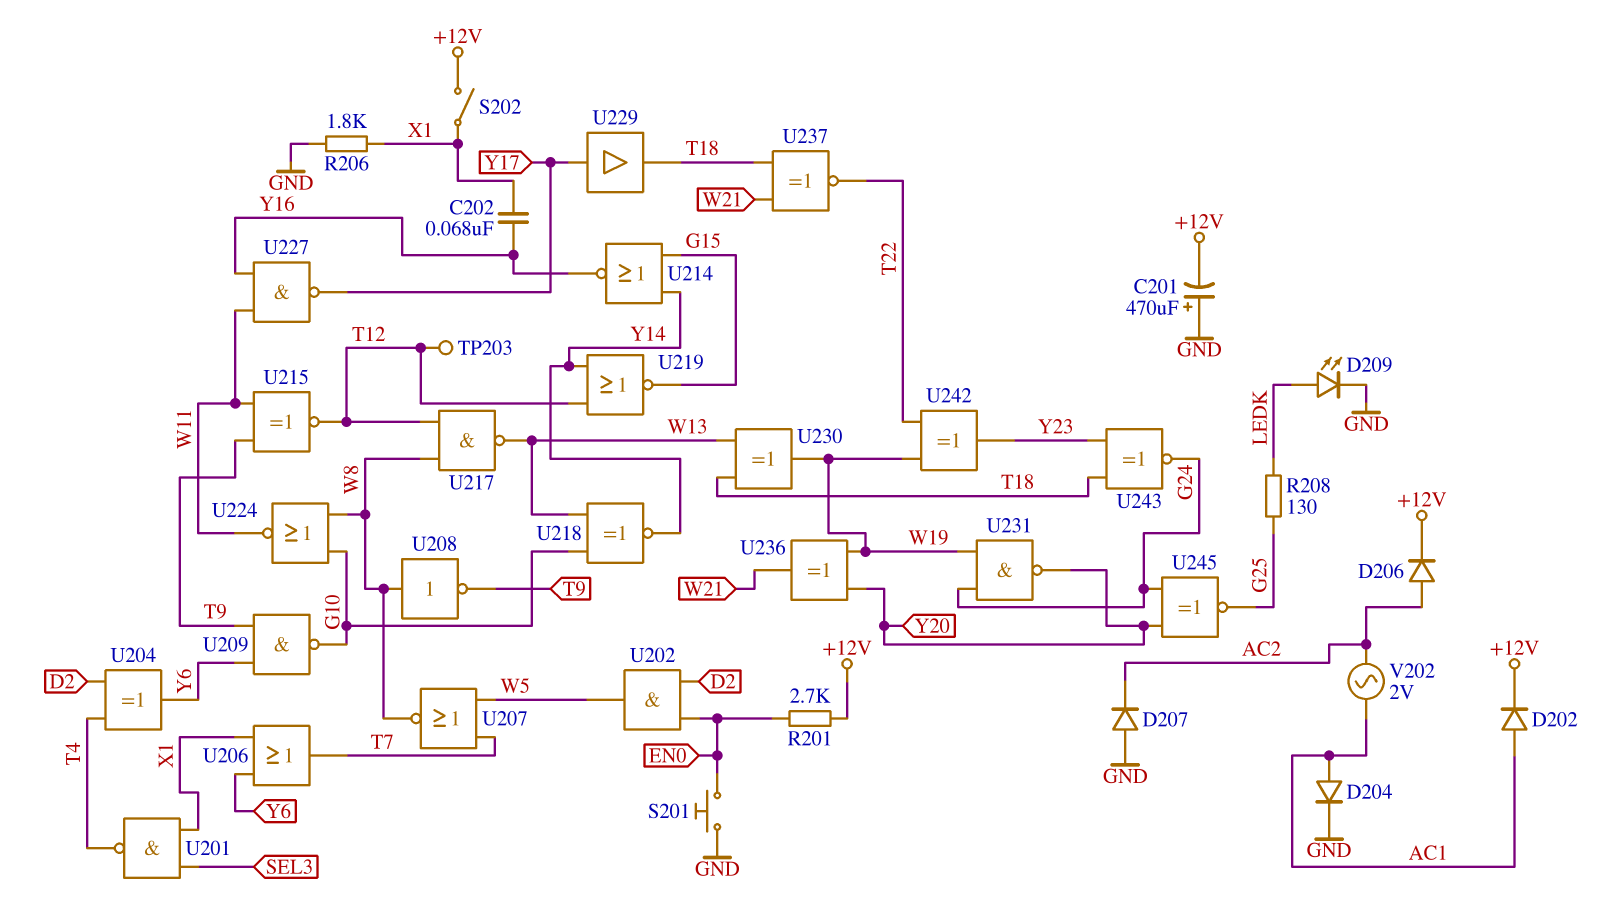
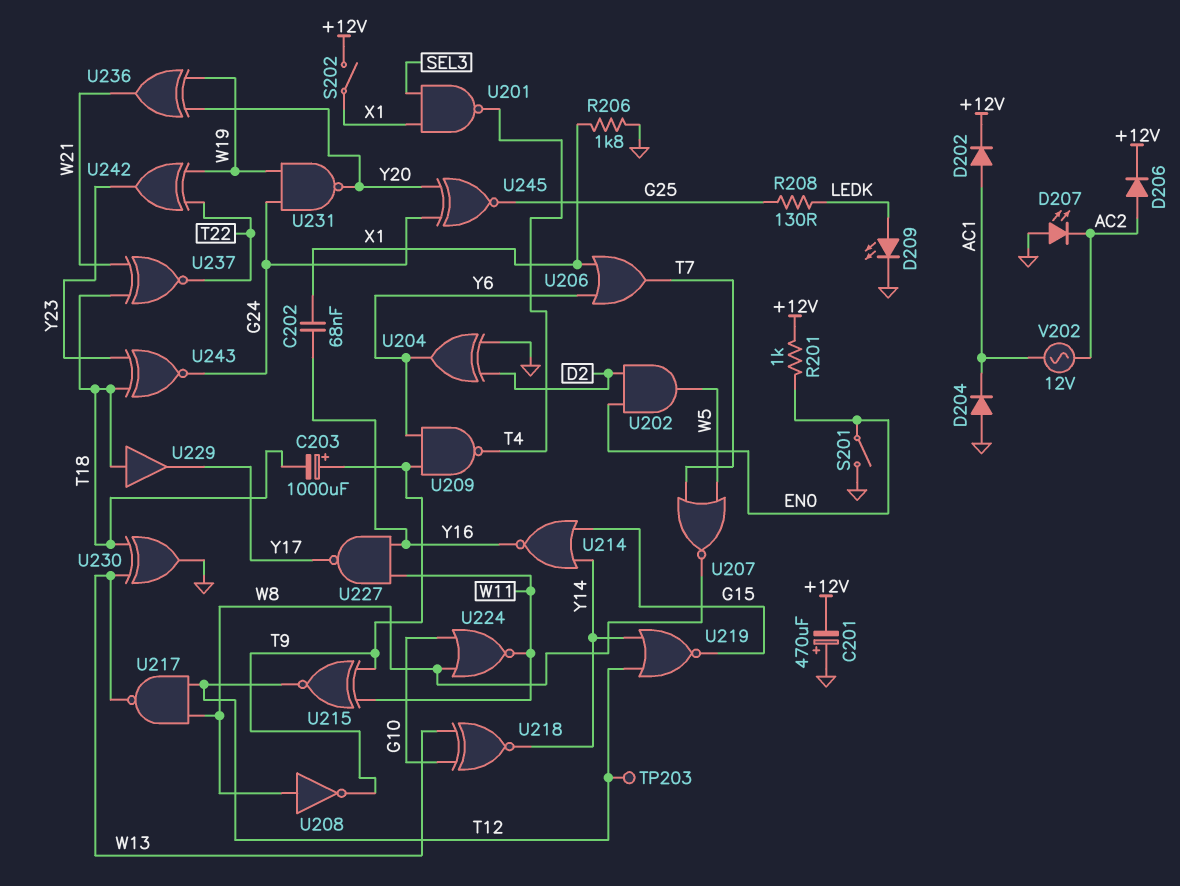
C203: none -> 1000uF (plus T9, minus T18)
D204: diode (A AC1, K GND) -> diode (A GND, K AC1)
D207: diode (A GND, K AC2) -> LED (A GND, K AC2)
R201: 2.7k (+12V, EN0) -> 1k (+12V, EN0)
S201: button (EN0, GND) -> switch (EN0, GND)
U204: XOR (in D2, in T4, out Y6) -> XOR (in D2, in GND, out Y6)
U209: NAND (in T9, in Y6, out G10) -> NAND (in T9, in Y6, out T4)
U229: buffer (in Y17, out T18) -> buffer (in T18, out Y17)
U230: XOR (in T18, in W13, out W19) -> XOR (in T18, in W13, out GND)
V202: AC 2V (AC1, AC2) -> AC 12V (AC1, AC2)

